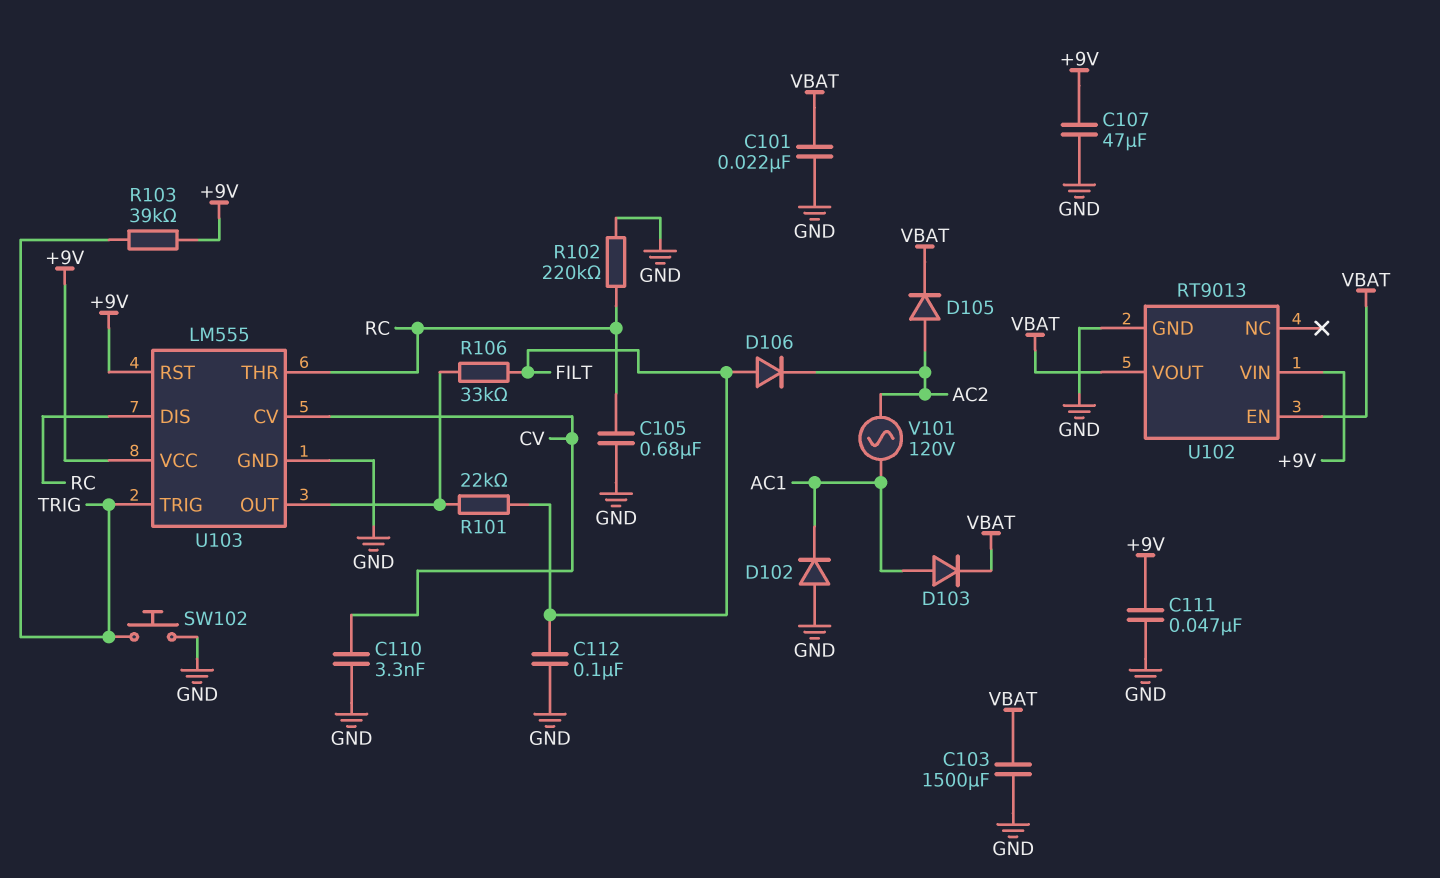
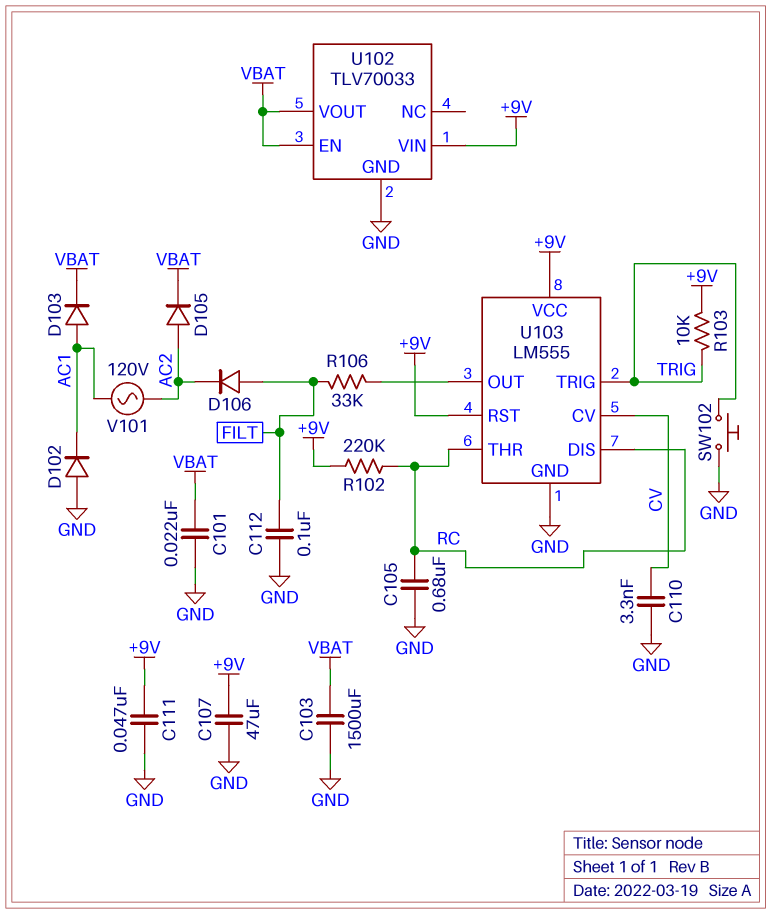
R101: 22k (FILT, U103/OUT) -> none
R102: 220k (GND, RC) -> 220k (+9V, RC)
R103: 39k (+9V, TRIG) -> 10k (+9V, TRIG)
U102: RT9013 -> TLV70033

